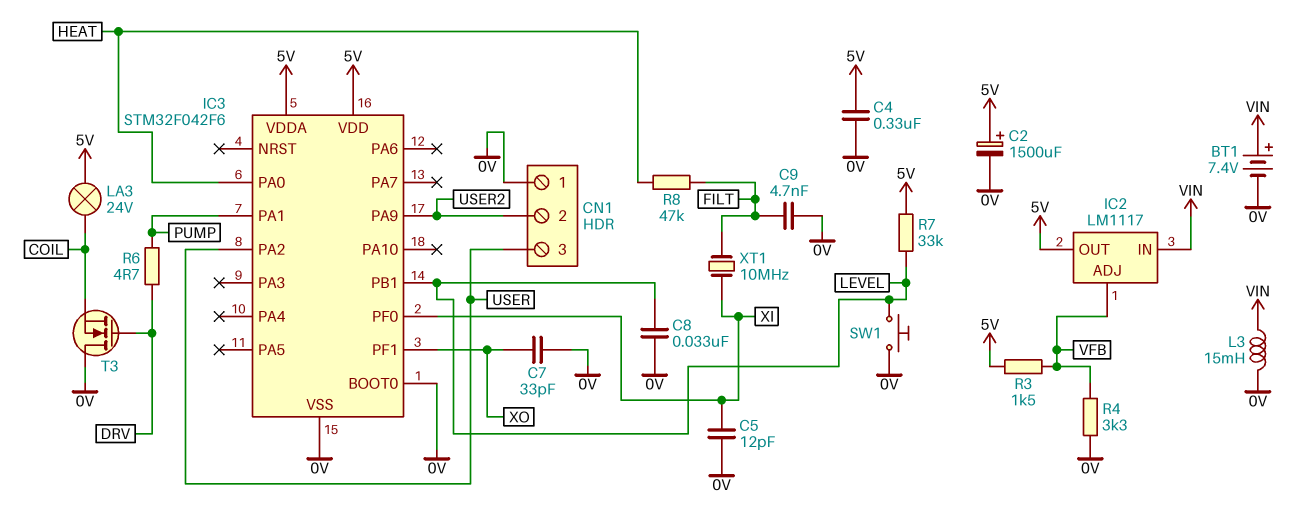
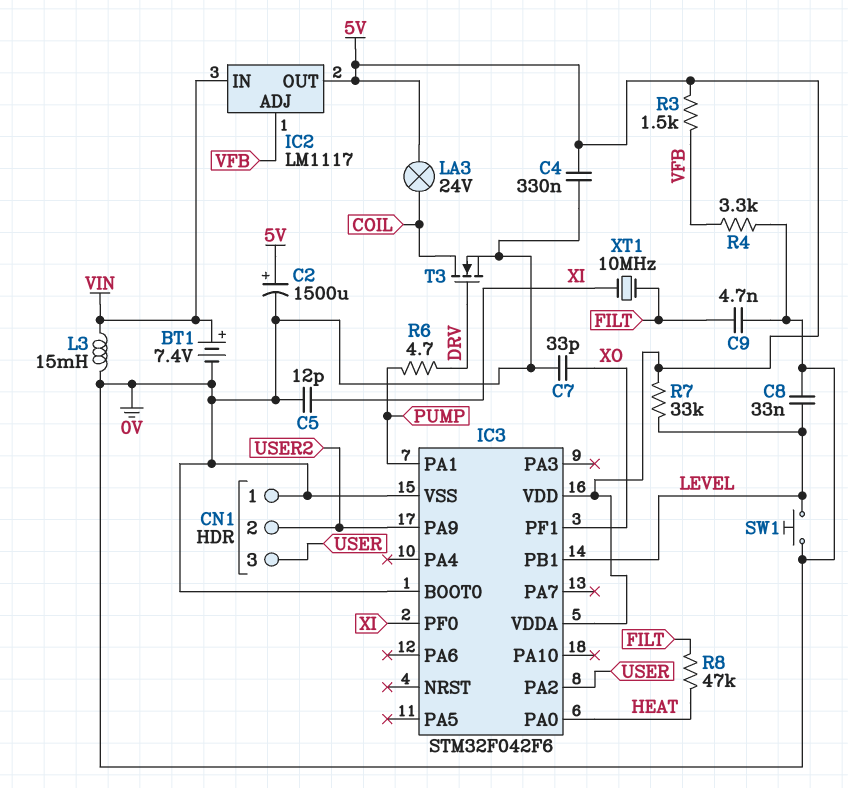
T3: NMOS (G DRV, D 0V, S COIL) -> NMOS (G DRV, D COIL, S 0V)

